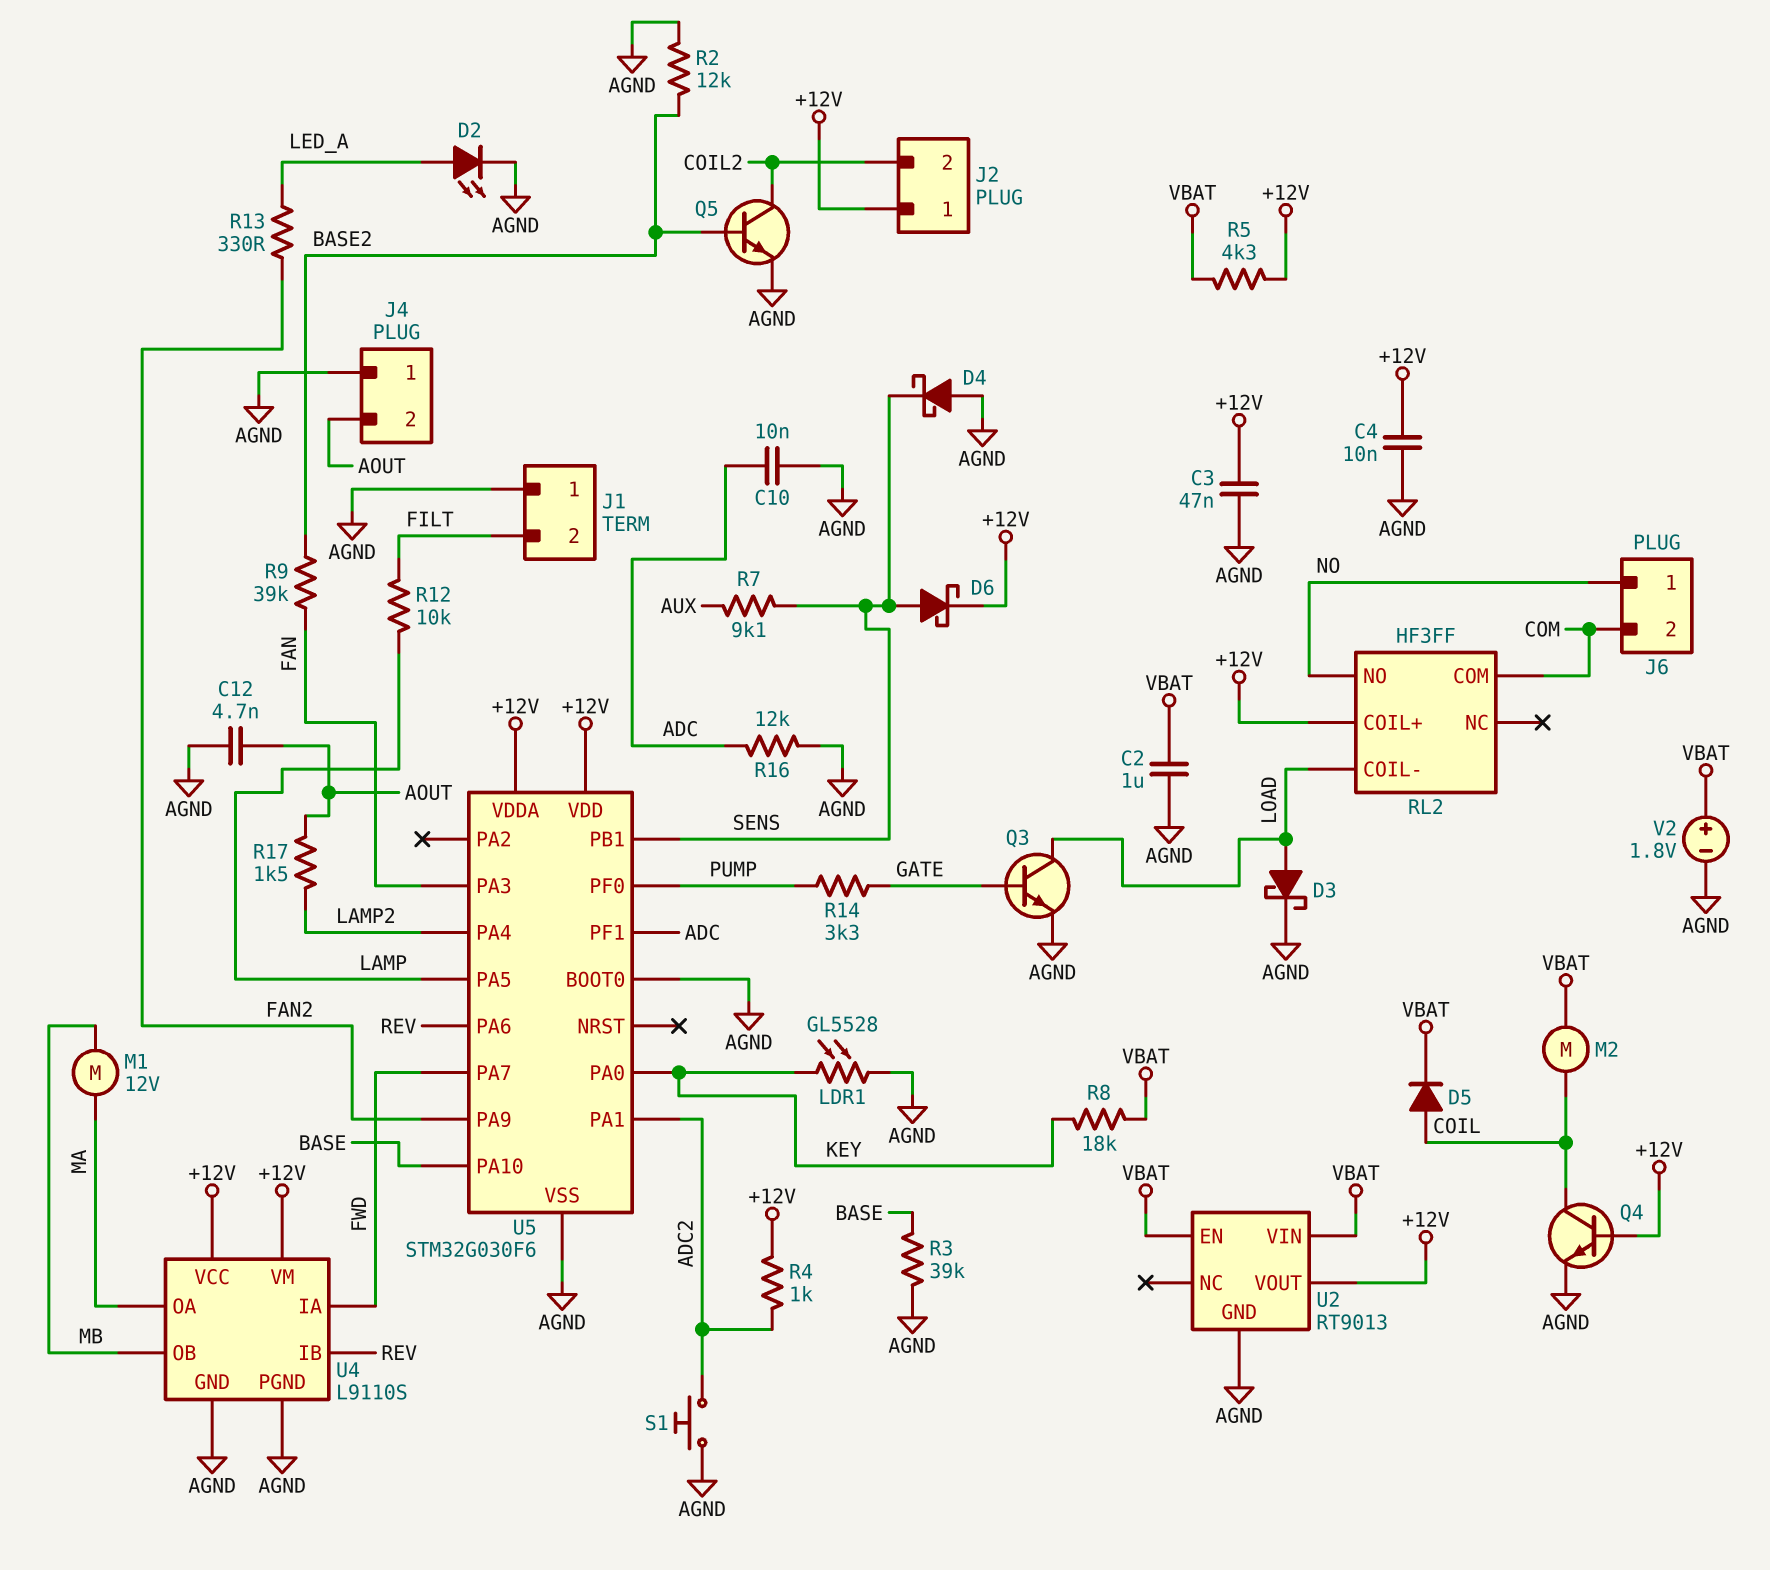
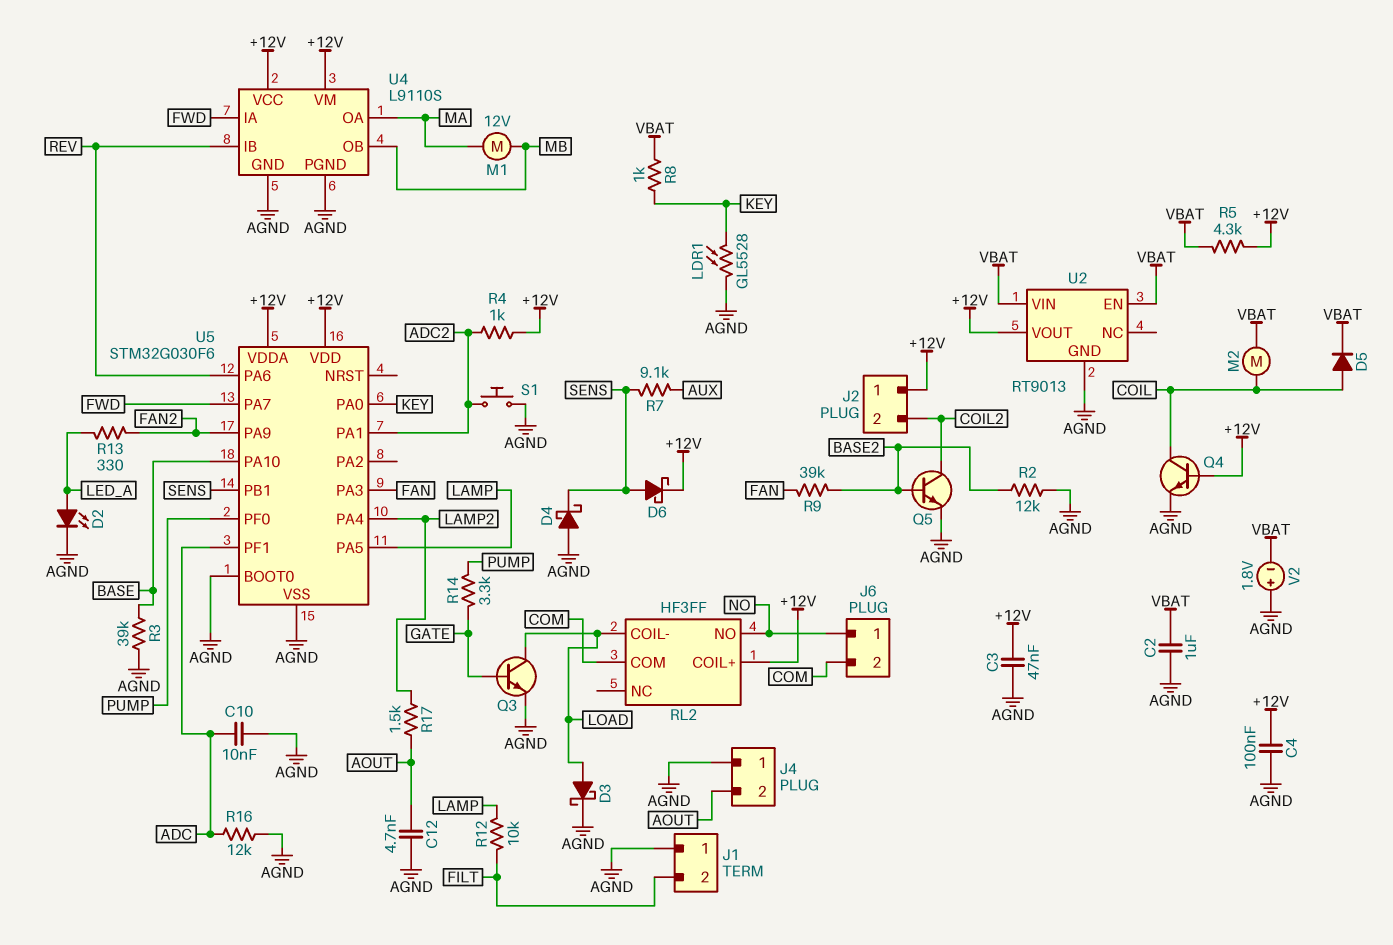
C4: 10nF (+12V, AGND) -> 100nF (+12V, AGND)
R8: 18k (KEY, VBAT) -> 1k (KEY, VBAT)
V2: 1.8V (plus VBAT, minus AGND) -> 1.8V (plus AGND, minus VBAT)

